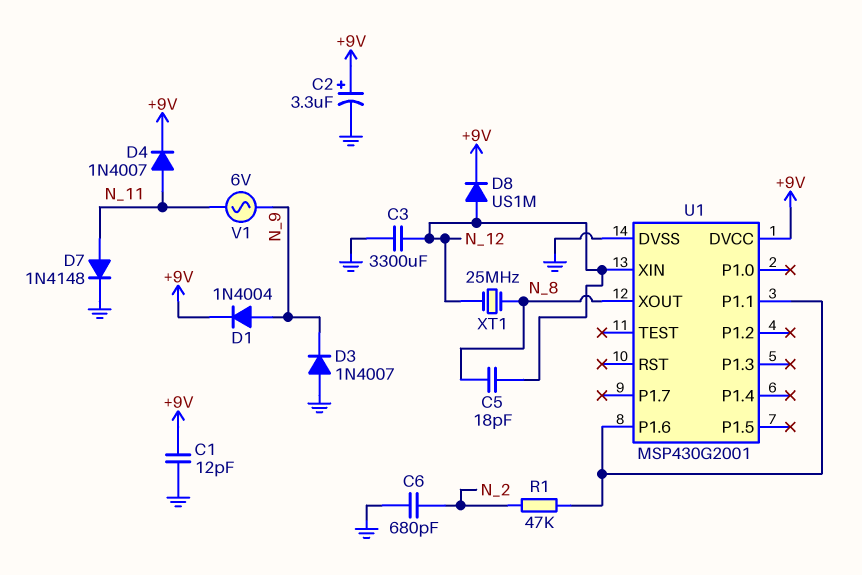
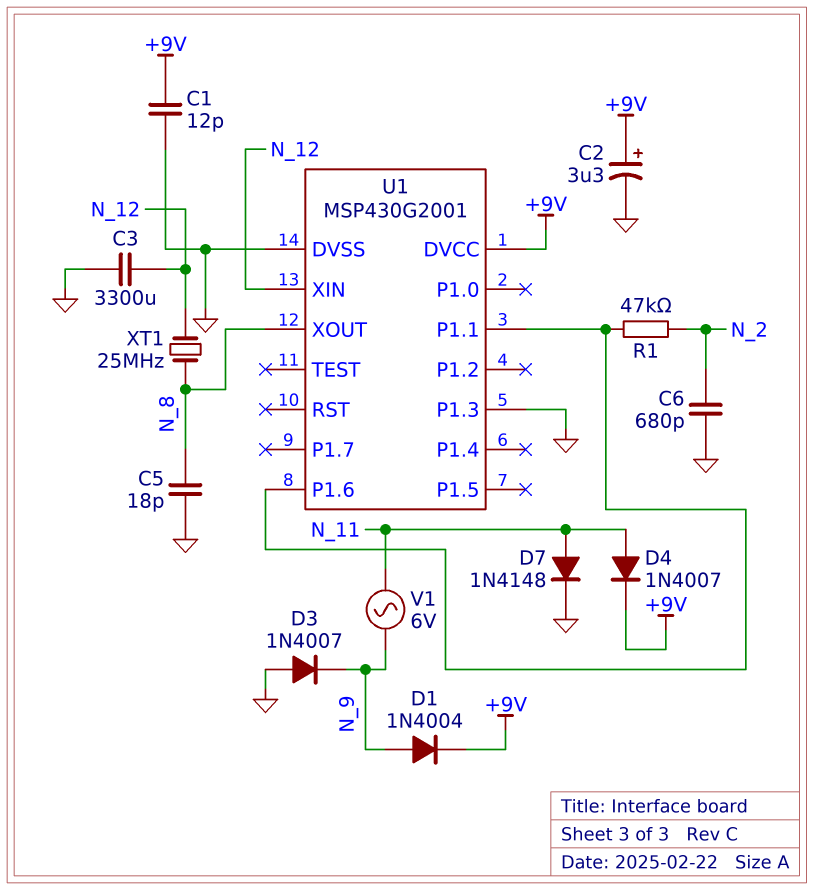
C5: 18pF (N_8, N_12) -> 18pF (GND, N_8)
D8: diode US1M (A N_12, K +9V) -> none
U1 pin P1.3: none -> GND

